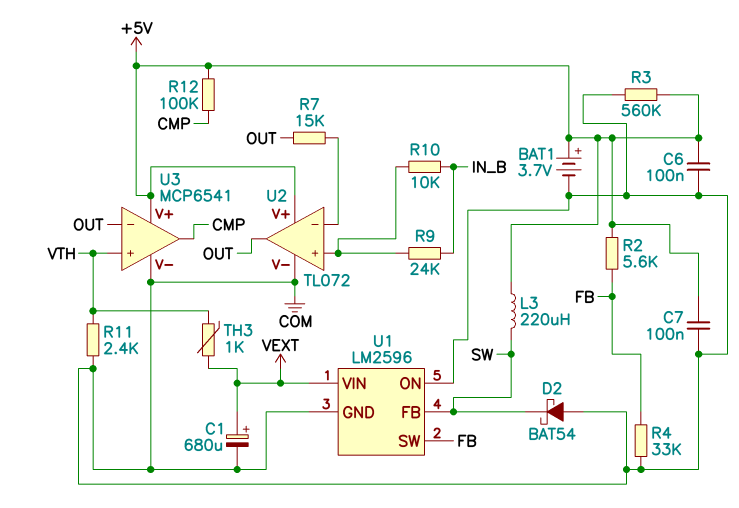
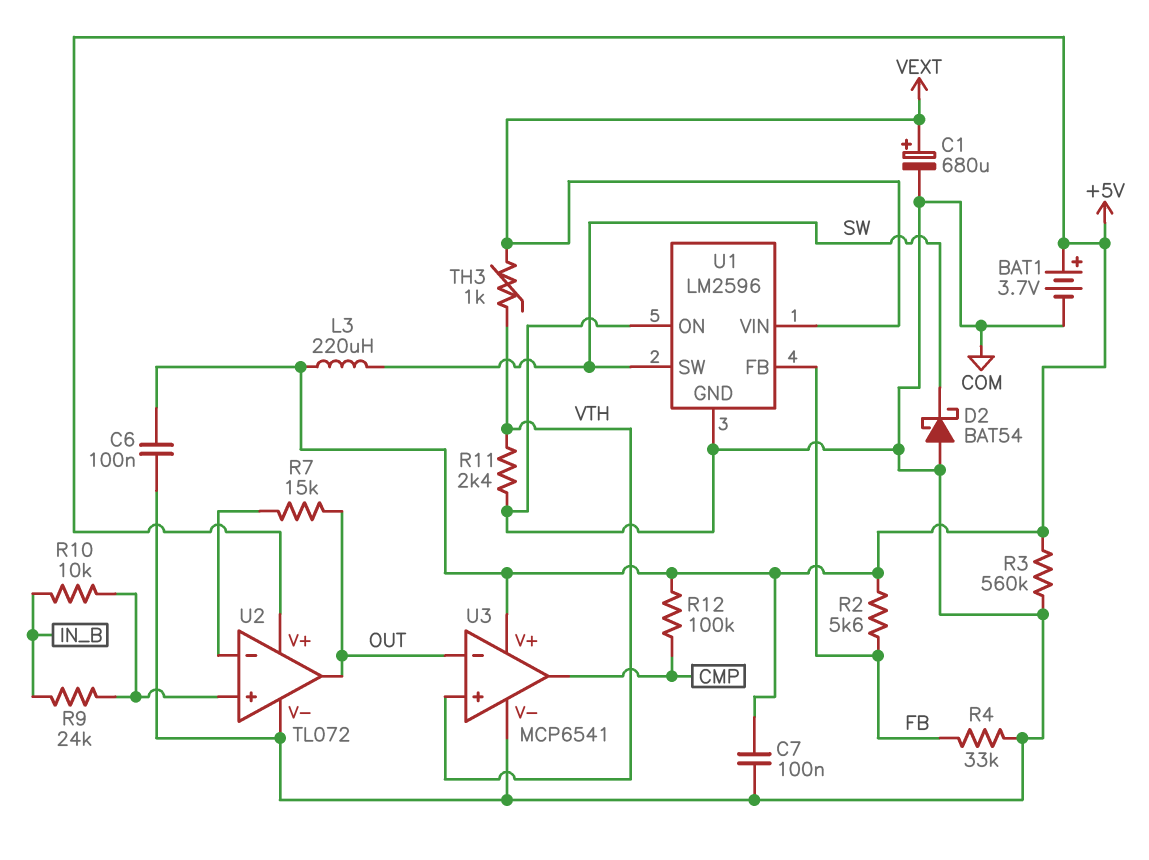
U1 pin FB: SW -> FB
U1 pin SW: FB -> SW

